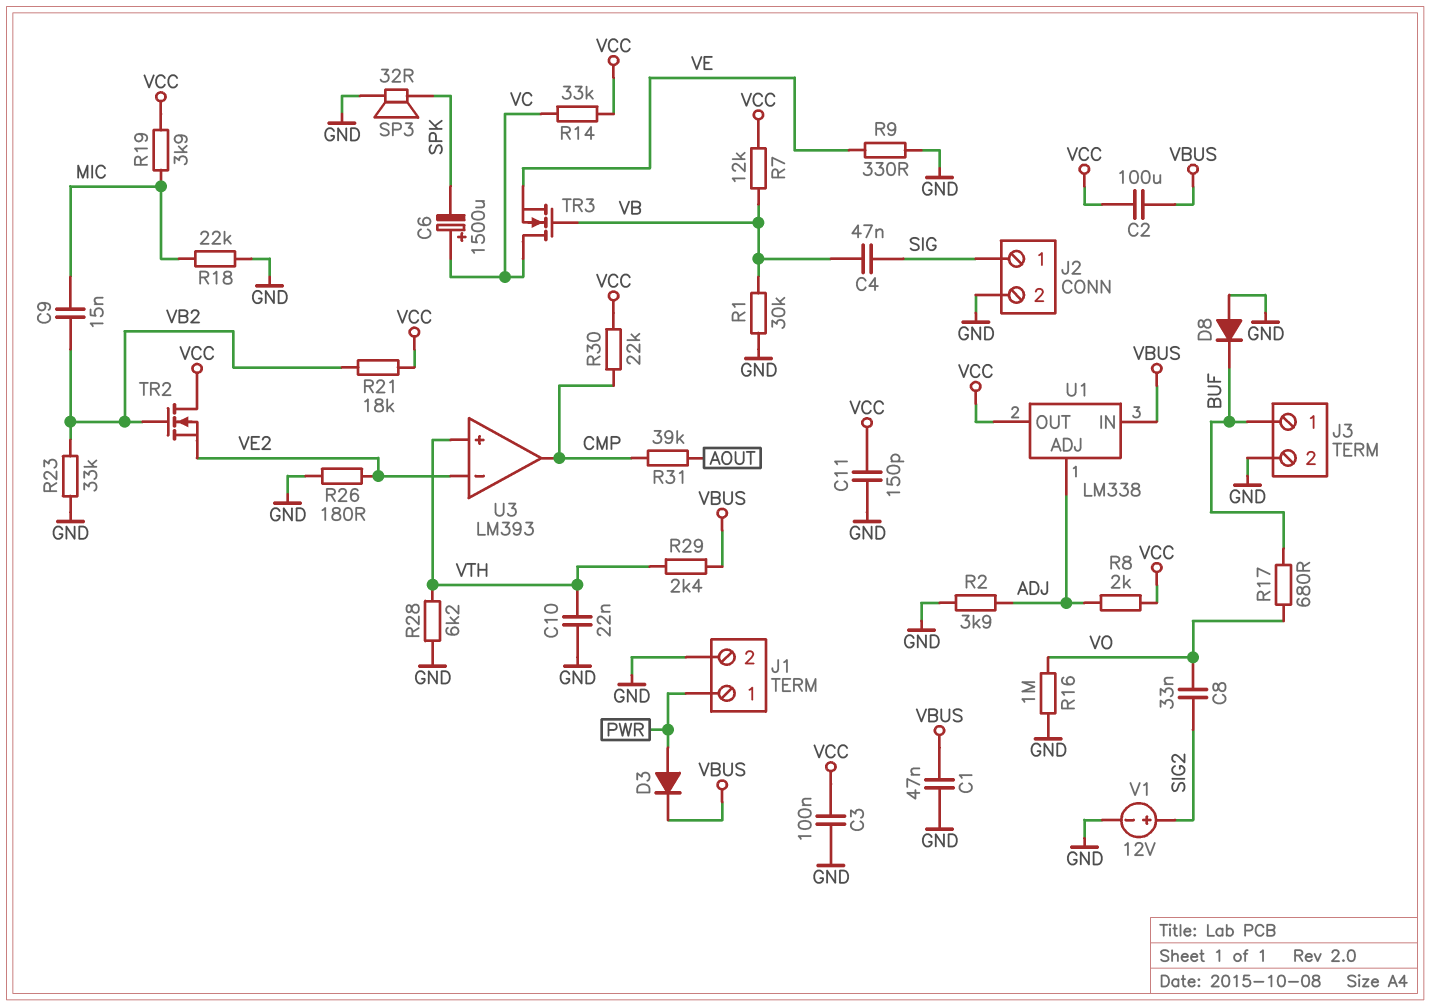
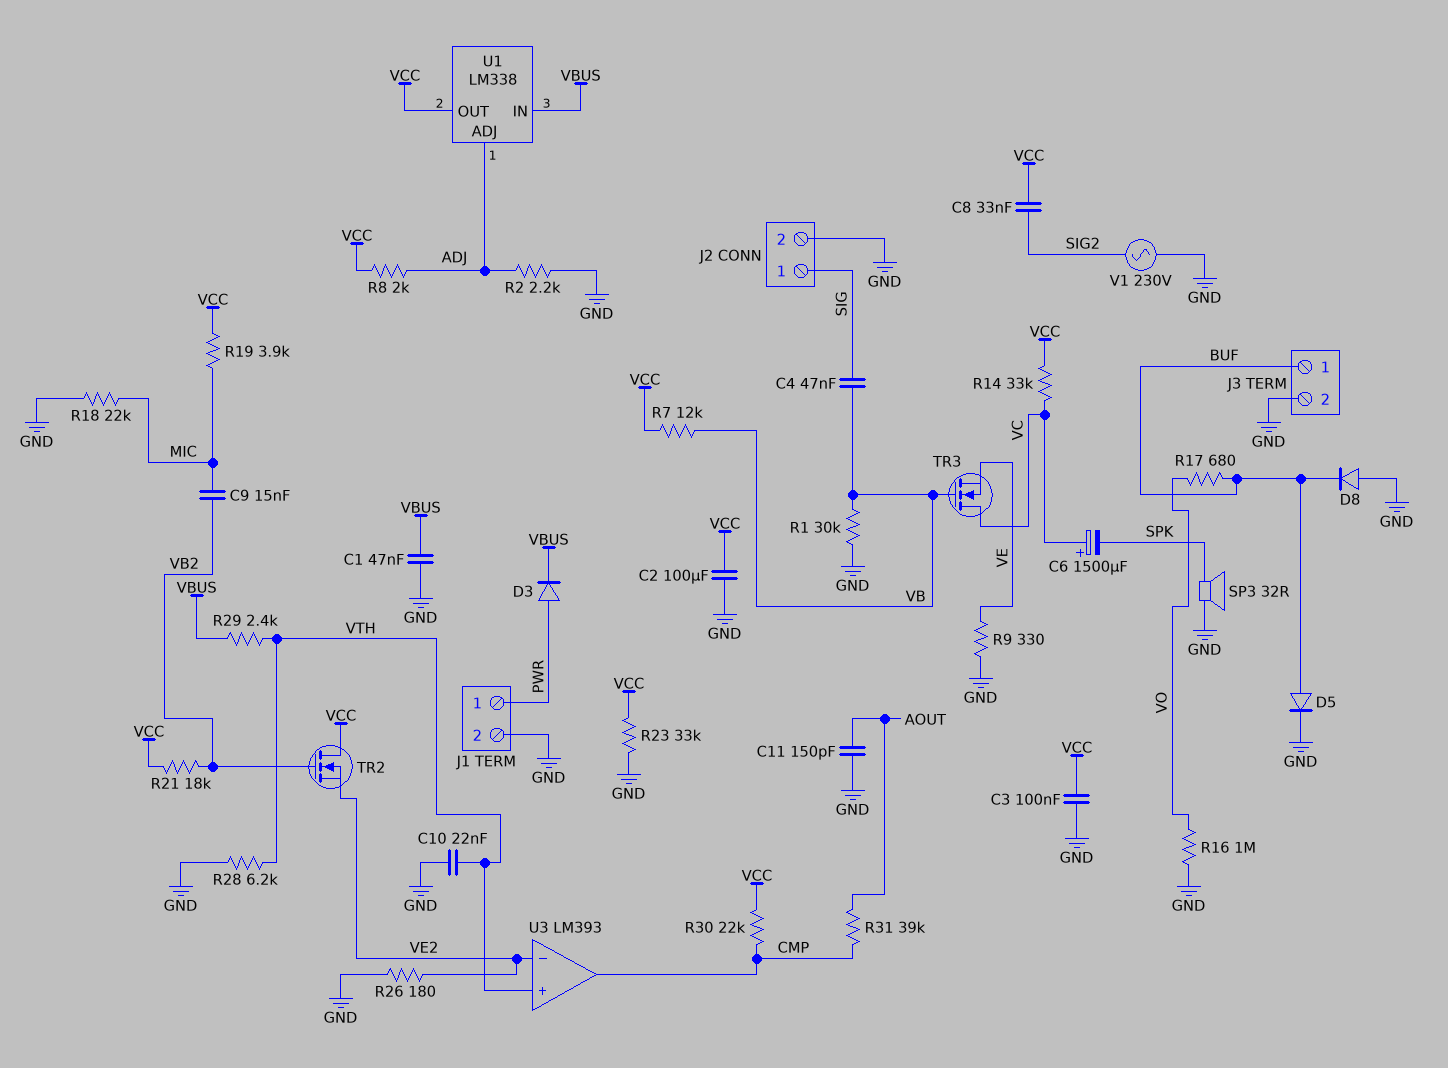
C2: 100uF (VBUS, VCC) -> 100uF (GND, VCC)
C8: 33nF (SIG2, VO) -> 33nF (SIG2, VCC)
C11: 150pF (GND, VCC) -> 150pF (AOUT, GND)
D5: none -> diode (A BUF, K GND)
R2: 3.9k (ADJ, GND) -> 2.2k (ADJ, GND)
R23: 33k (GND, VB2) -> 33k (GND, VCC)
V1: 12V (plus SIG2, minus GND) -> AC 230V (GND, SIG2)

